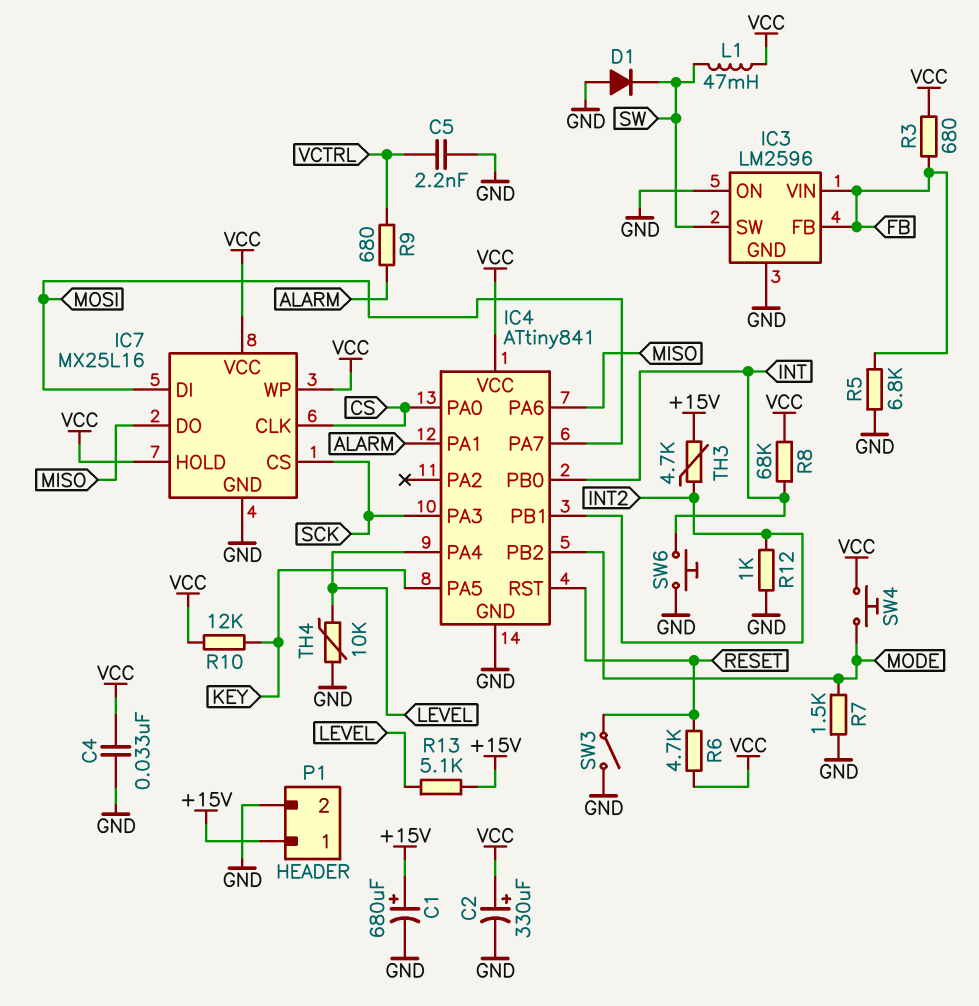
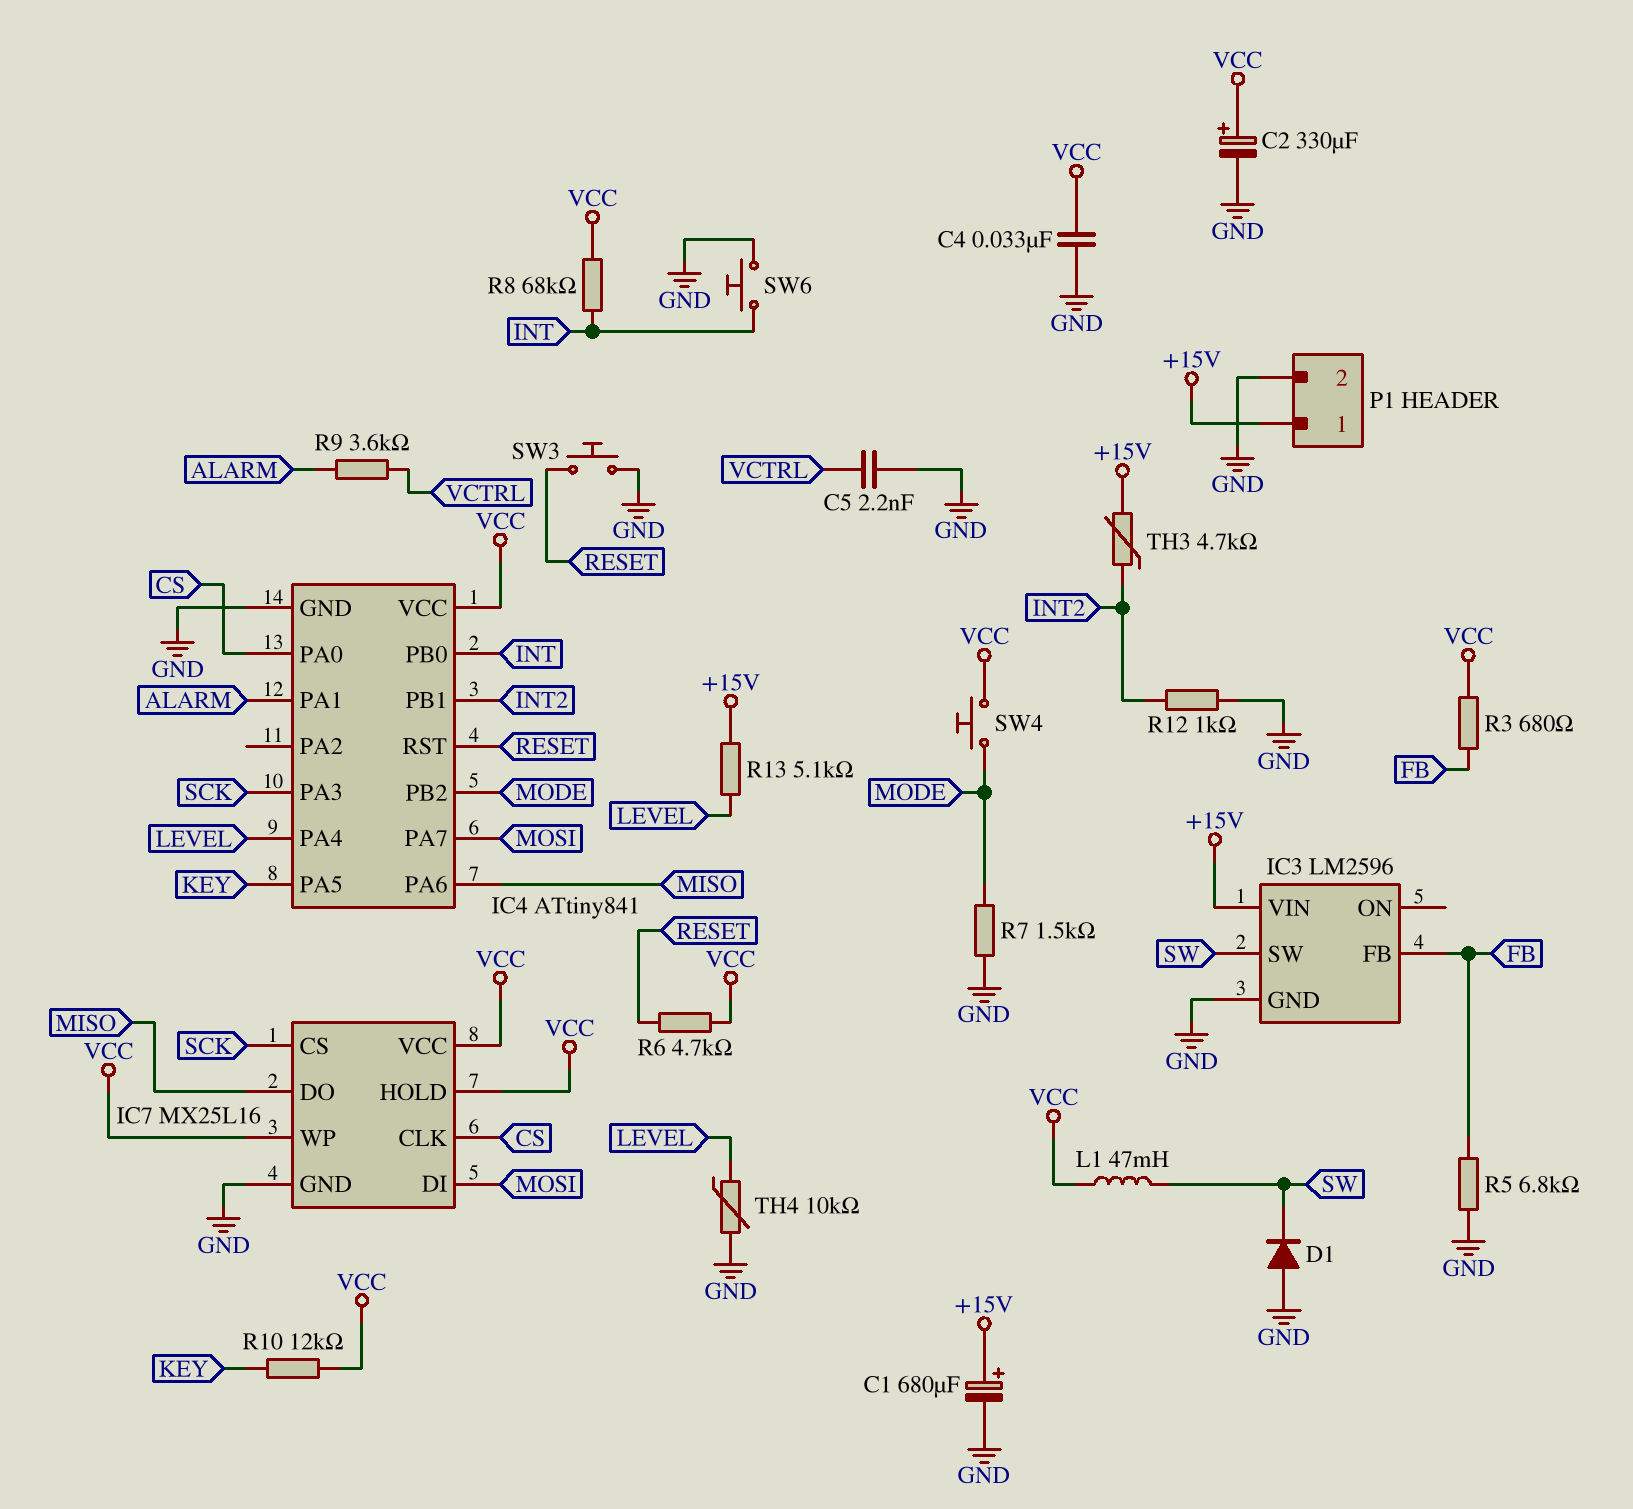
IC3 pin ON: GND -> none
IC3 pin VIN: FB -> +15V
R9: 680 (ALARM, VCTRL) -> 3.6k (ALARM, VCTRL)
SW3: switch (GND, RESET) -> button (GND, RESET)

